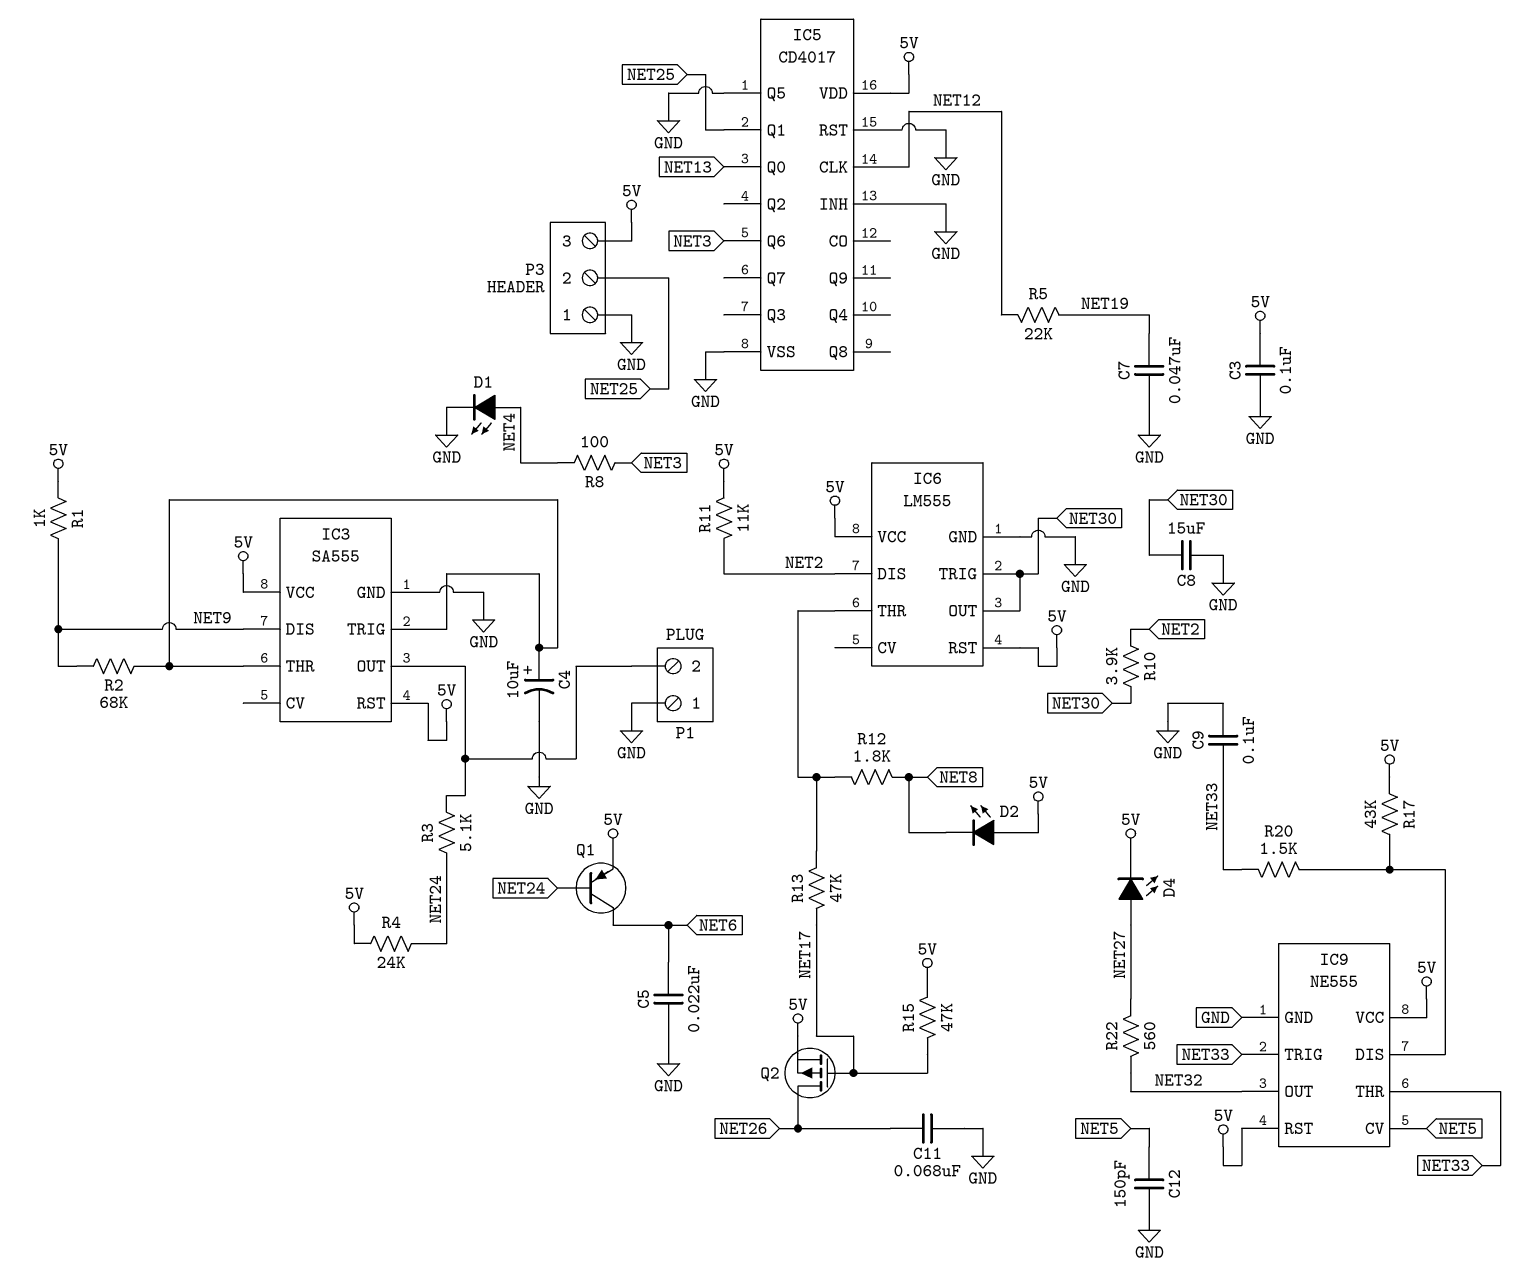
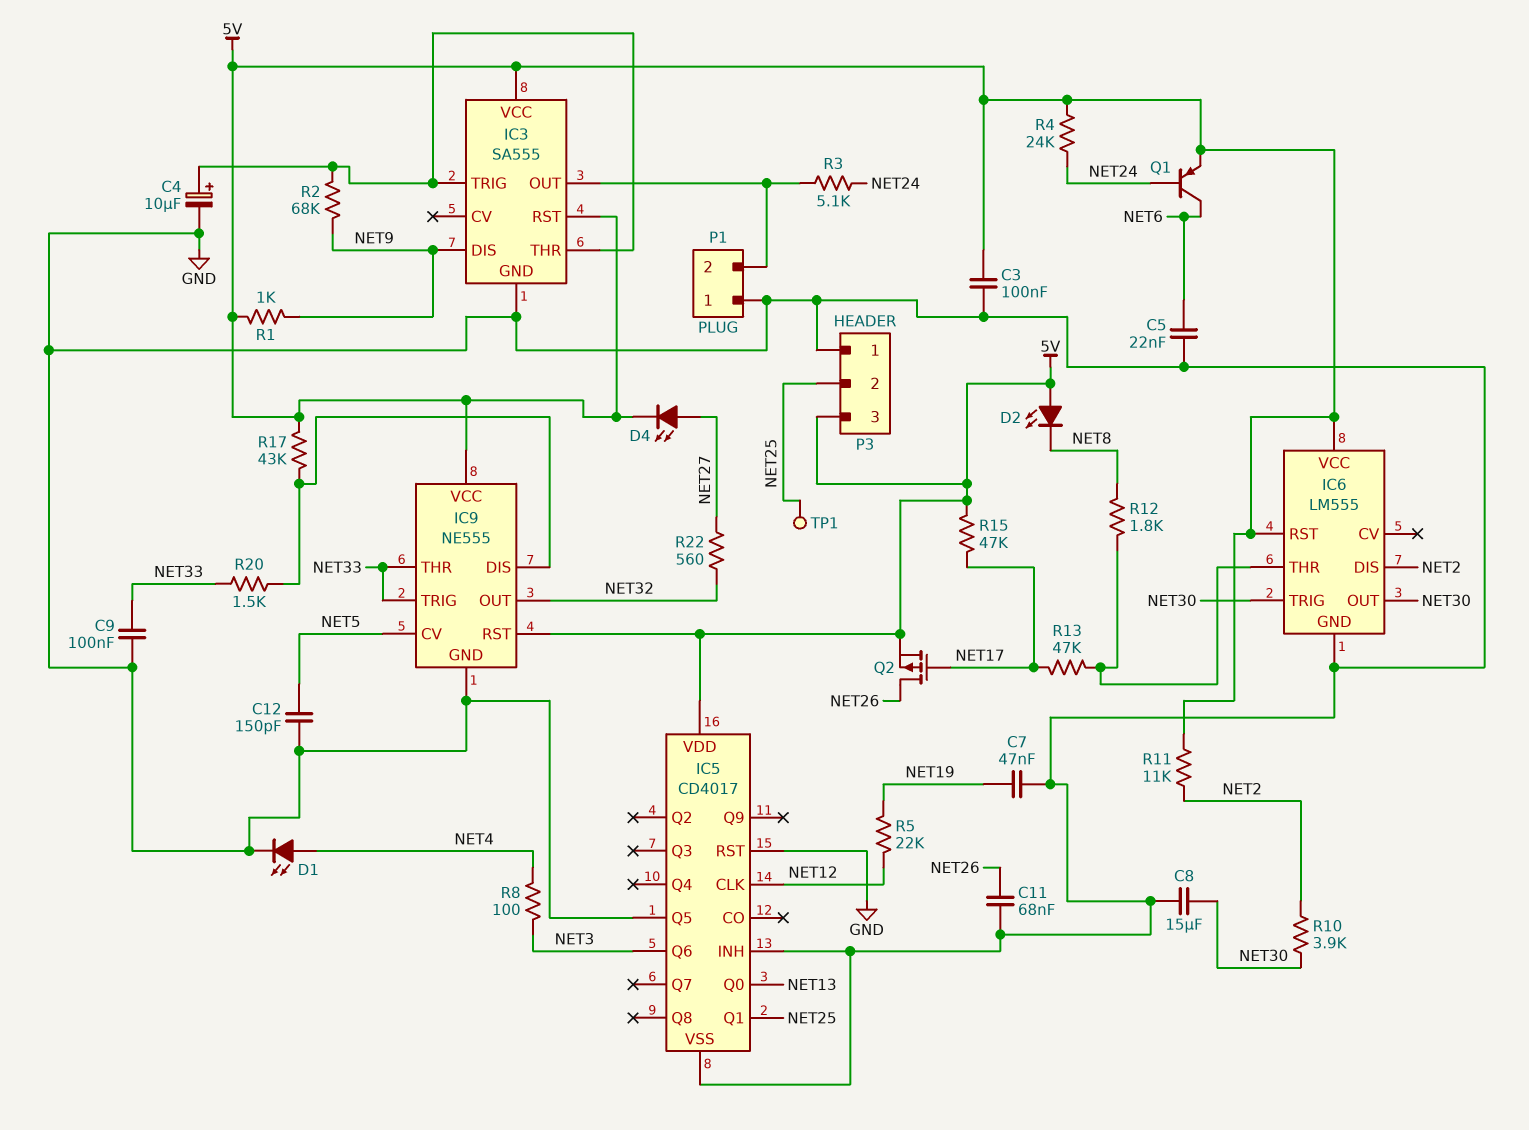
TP1: none -> test point (NET25)

